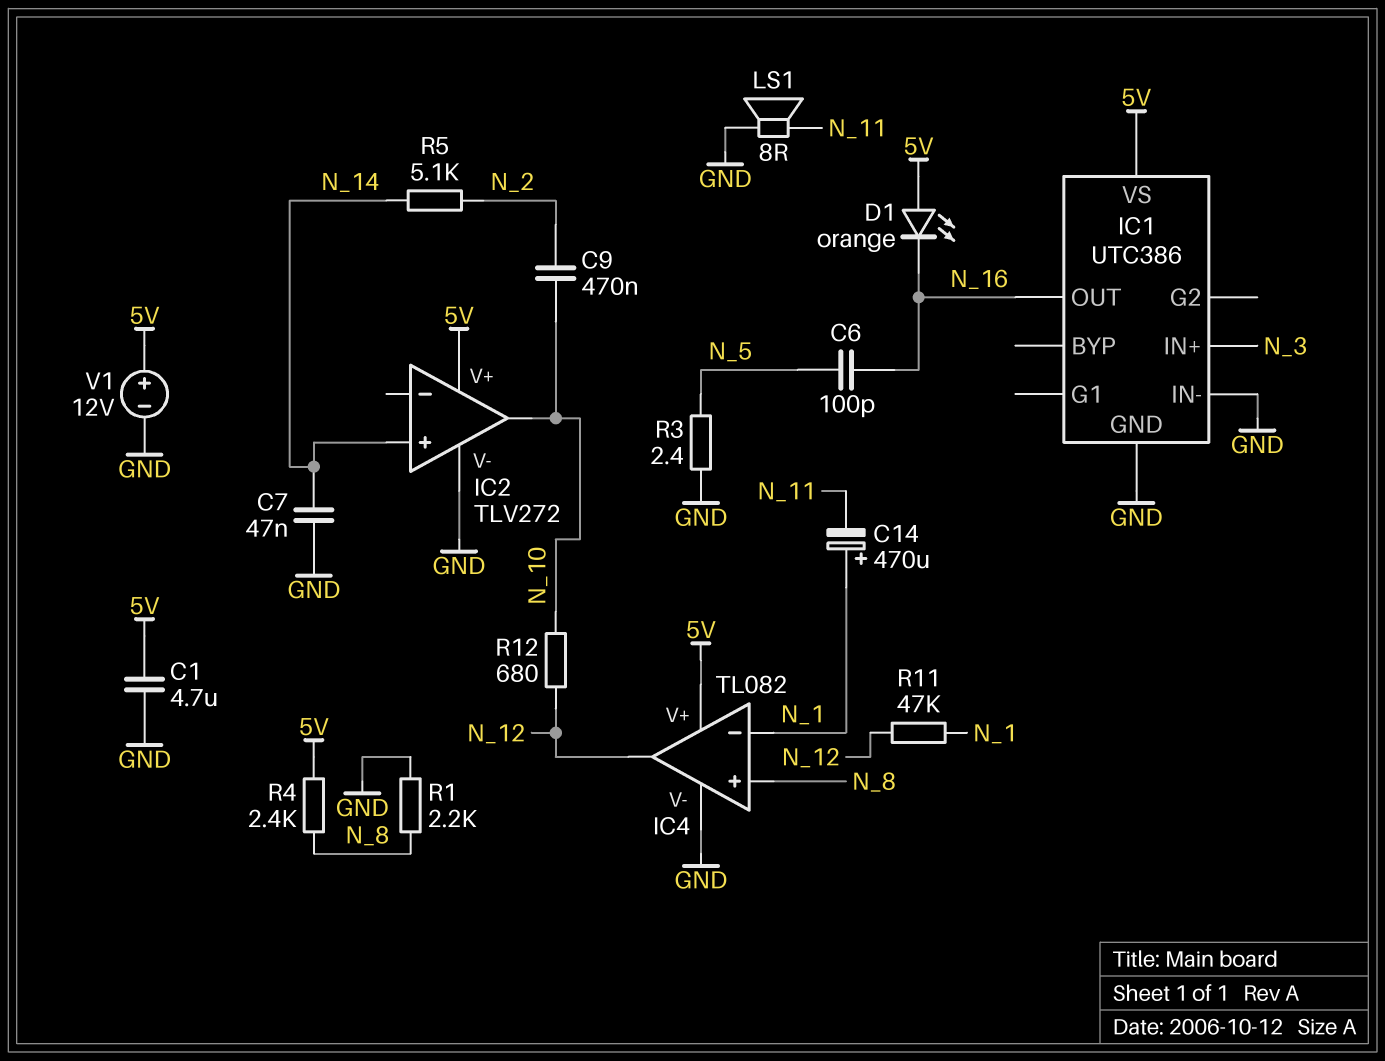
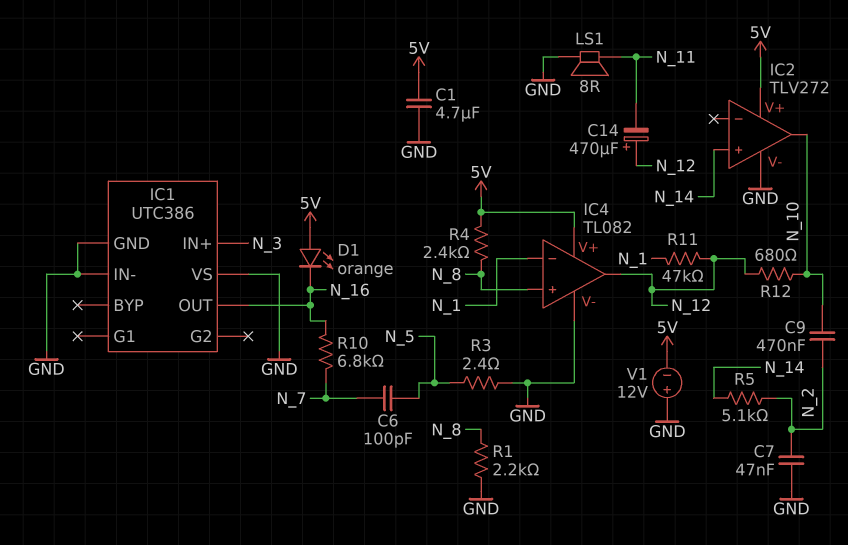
C6: 100pF (N_5, N_16) -> 100pF (N_5, N_7)
C7: 47nF (GND, N_14) -> 47nF (GND, N_2)
C14: 470uF (plus N_1, minus N_11) -> 470uF (plus N_12, minus N_11)
IC1 pin VS: 5V -> GND
R10: none -> 6.8k (N_7, N_16)
V1: 12V (plus 5V, minus GND) -> 12V (plus GND, minus 5V)

